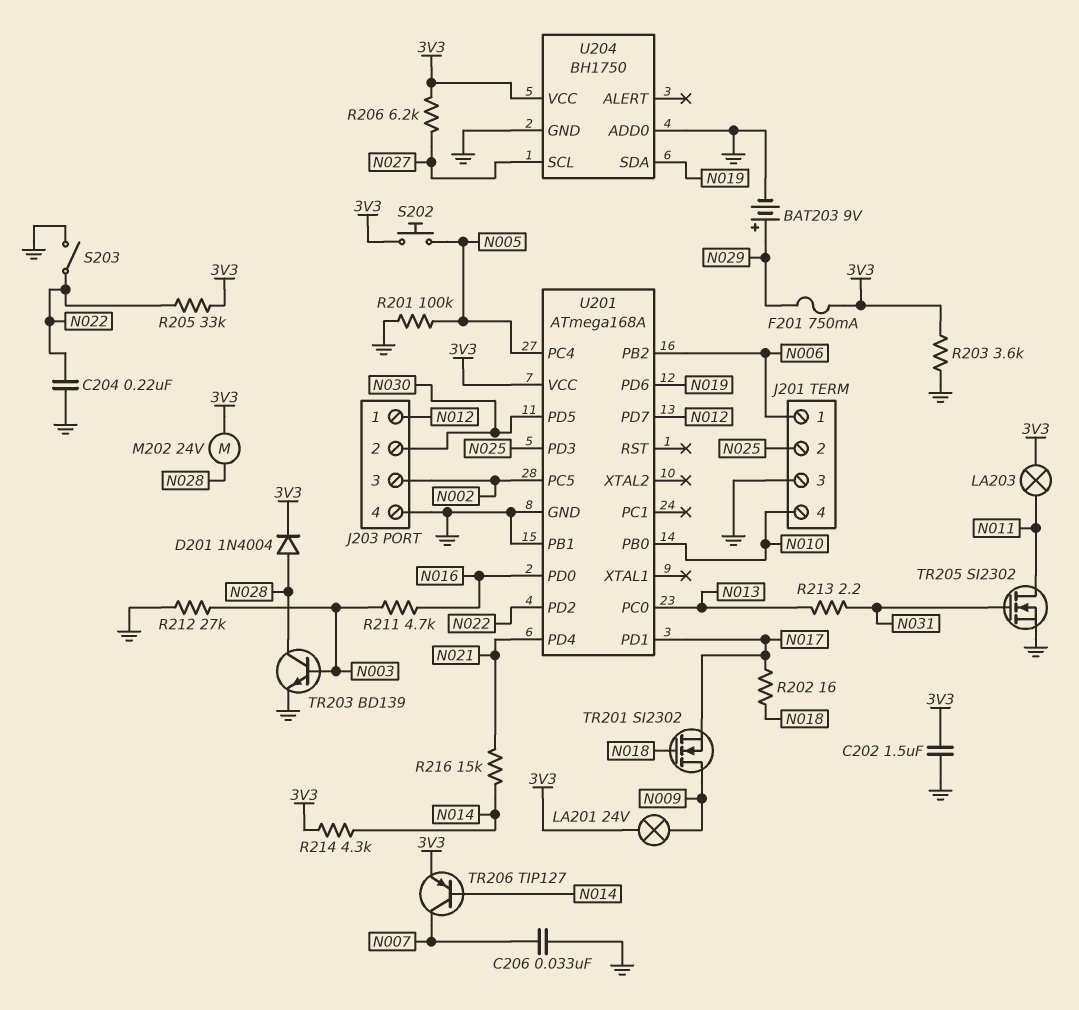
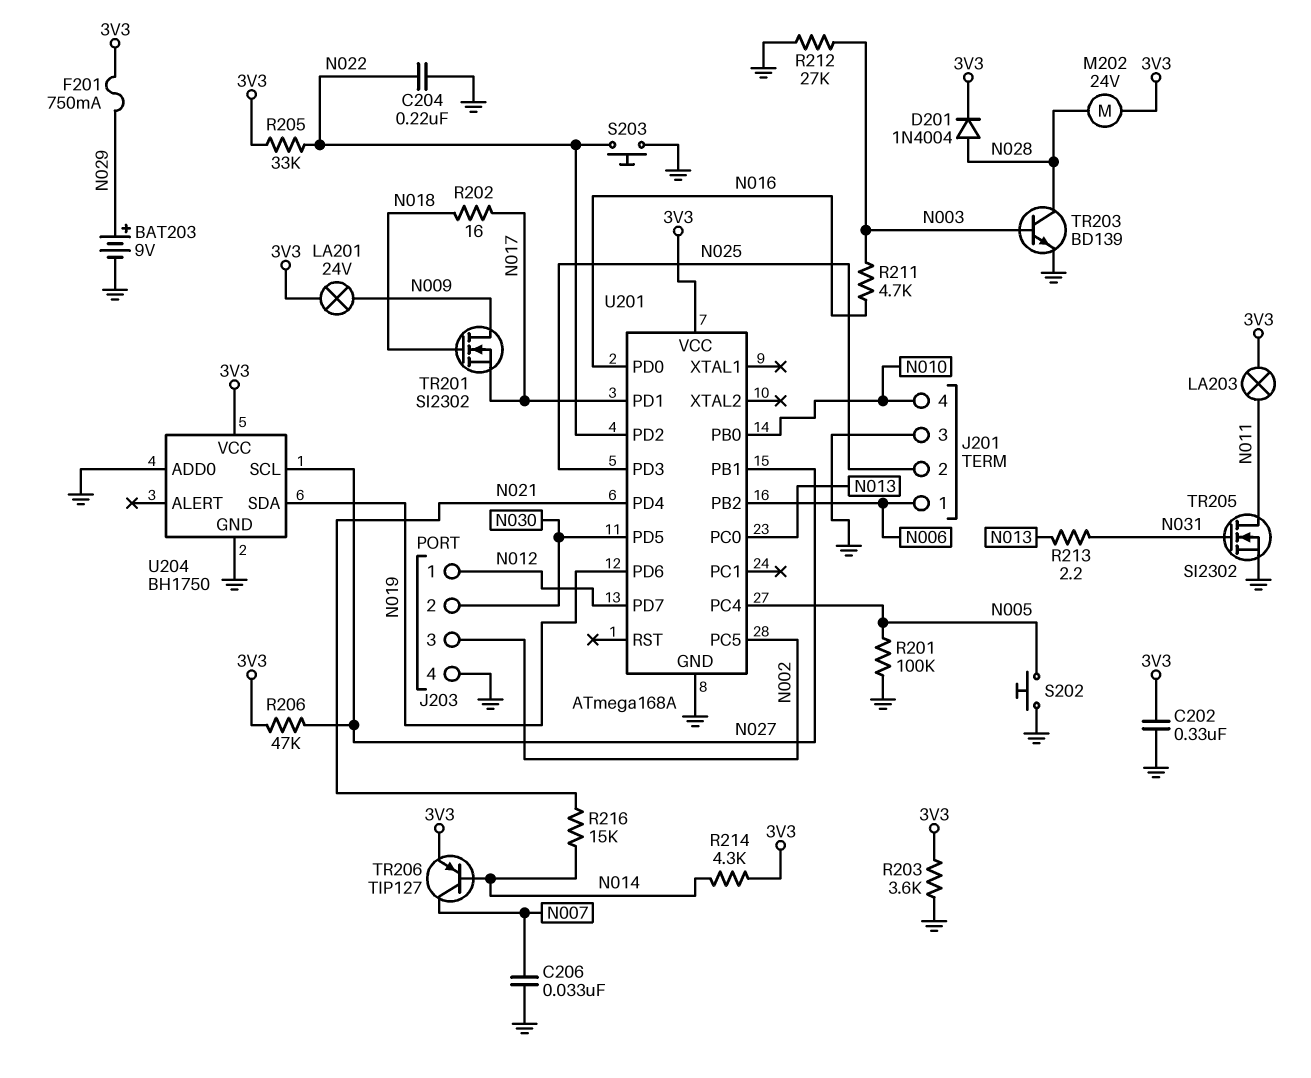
C202: 1.5uF (3V3, GND) -> 330nF (3V3, GND)
R206: 6.2k (3V3, N027) -> 47k (3V3, N027)
S202: button (3V3, N005) -> button (GND, N005)
S203: switch (GND, N022) -> button (GND, N022)
U201 pin PB1: GND -> N027

